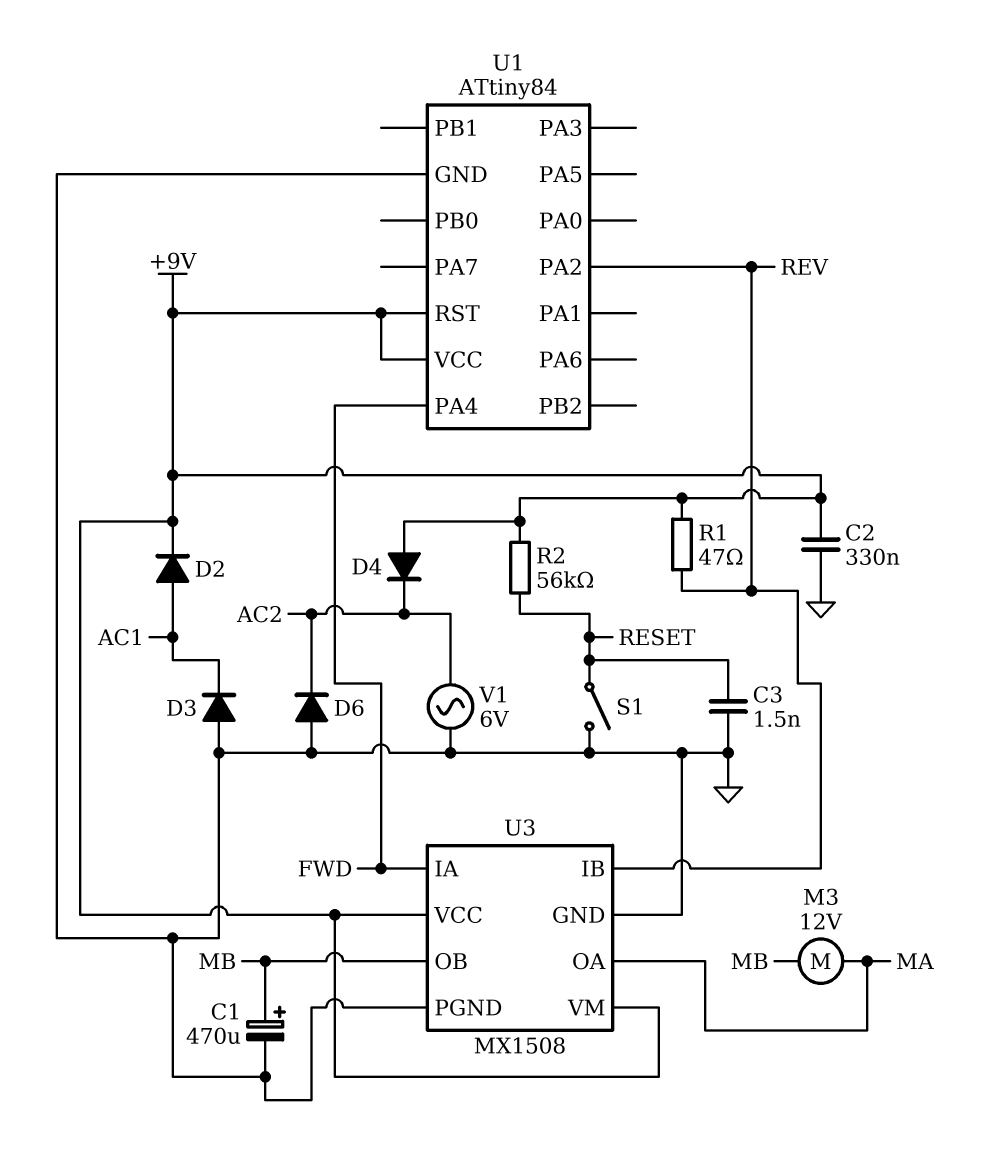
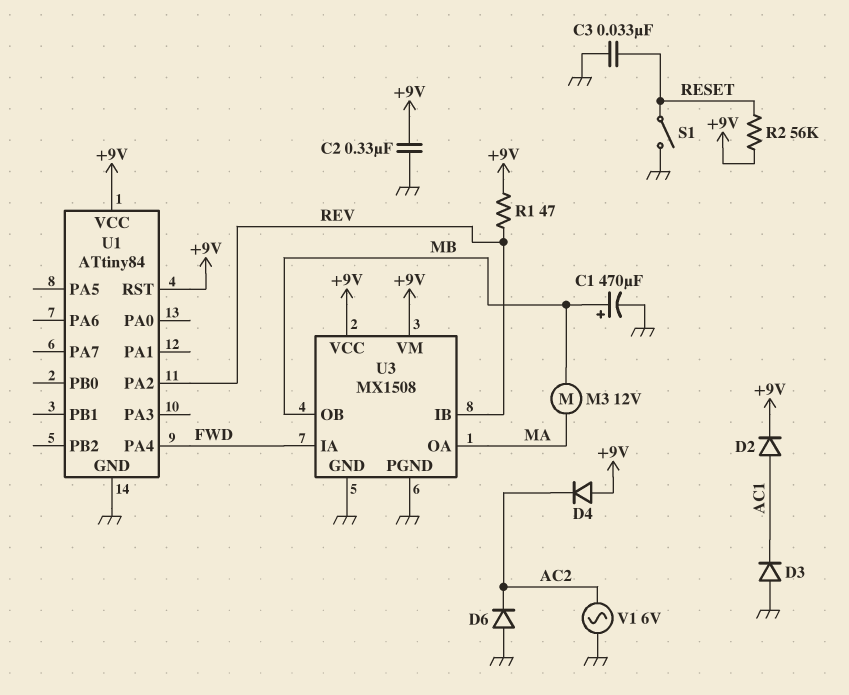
C3: 1.5nF (GND, RESET) -> 33nF (GND, RESET)

